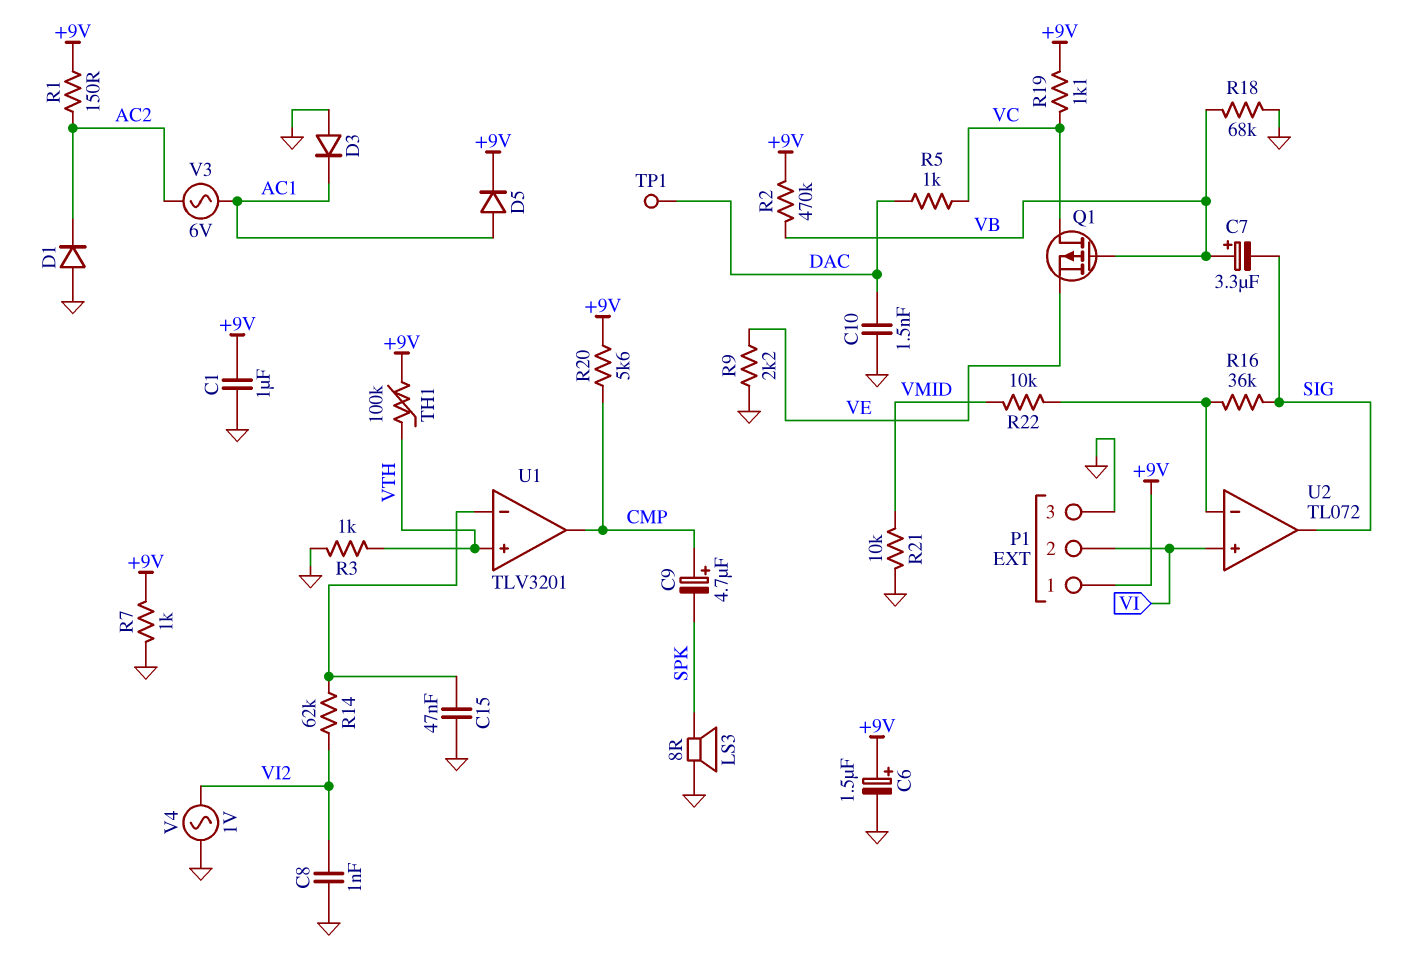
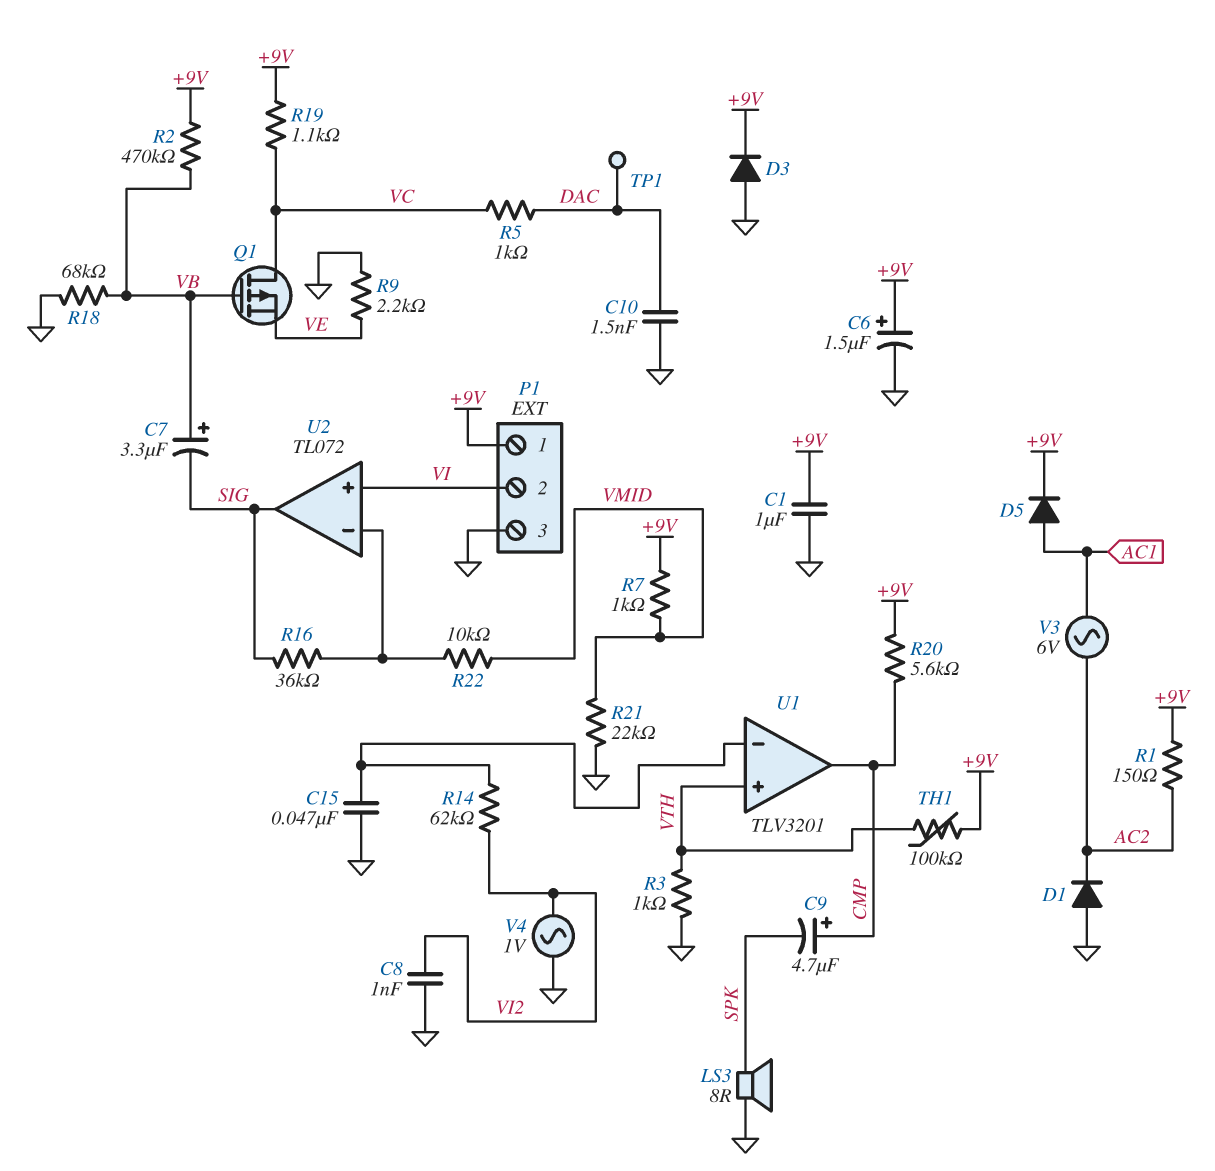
D3: diode (A GND, K AC1) -> diode (A GND, K +9V)
R7: 1k (+9V, GND) -> 1k (+9V, VMID)
R21: 10k (GND, VMID) -> 22k (GND, VMID)

